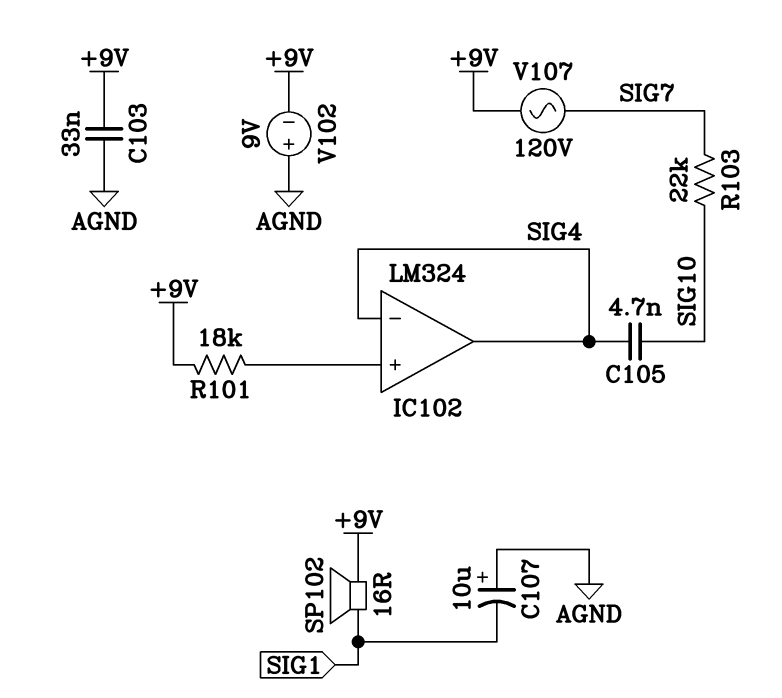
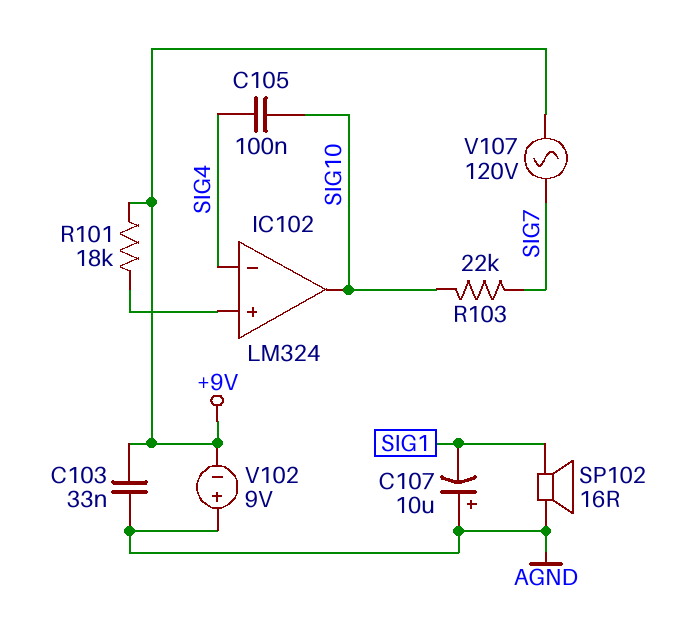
C105: 4.7nF (SIG4, SIG10) -> 100nF (SIG4, SIG10)
IC102 pin out: SIG4 -> SIG10
SP102: speaker 16R (+9V, SIG1) -> speaker 16R (AGND, SIG1)

